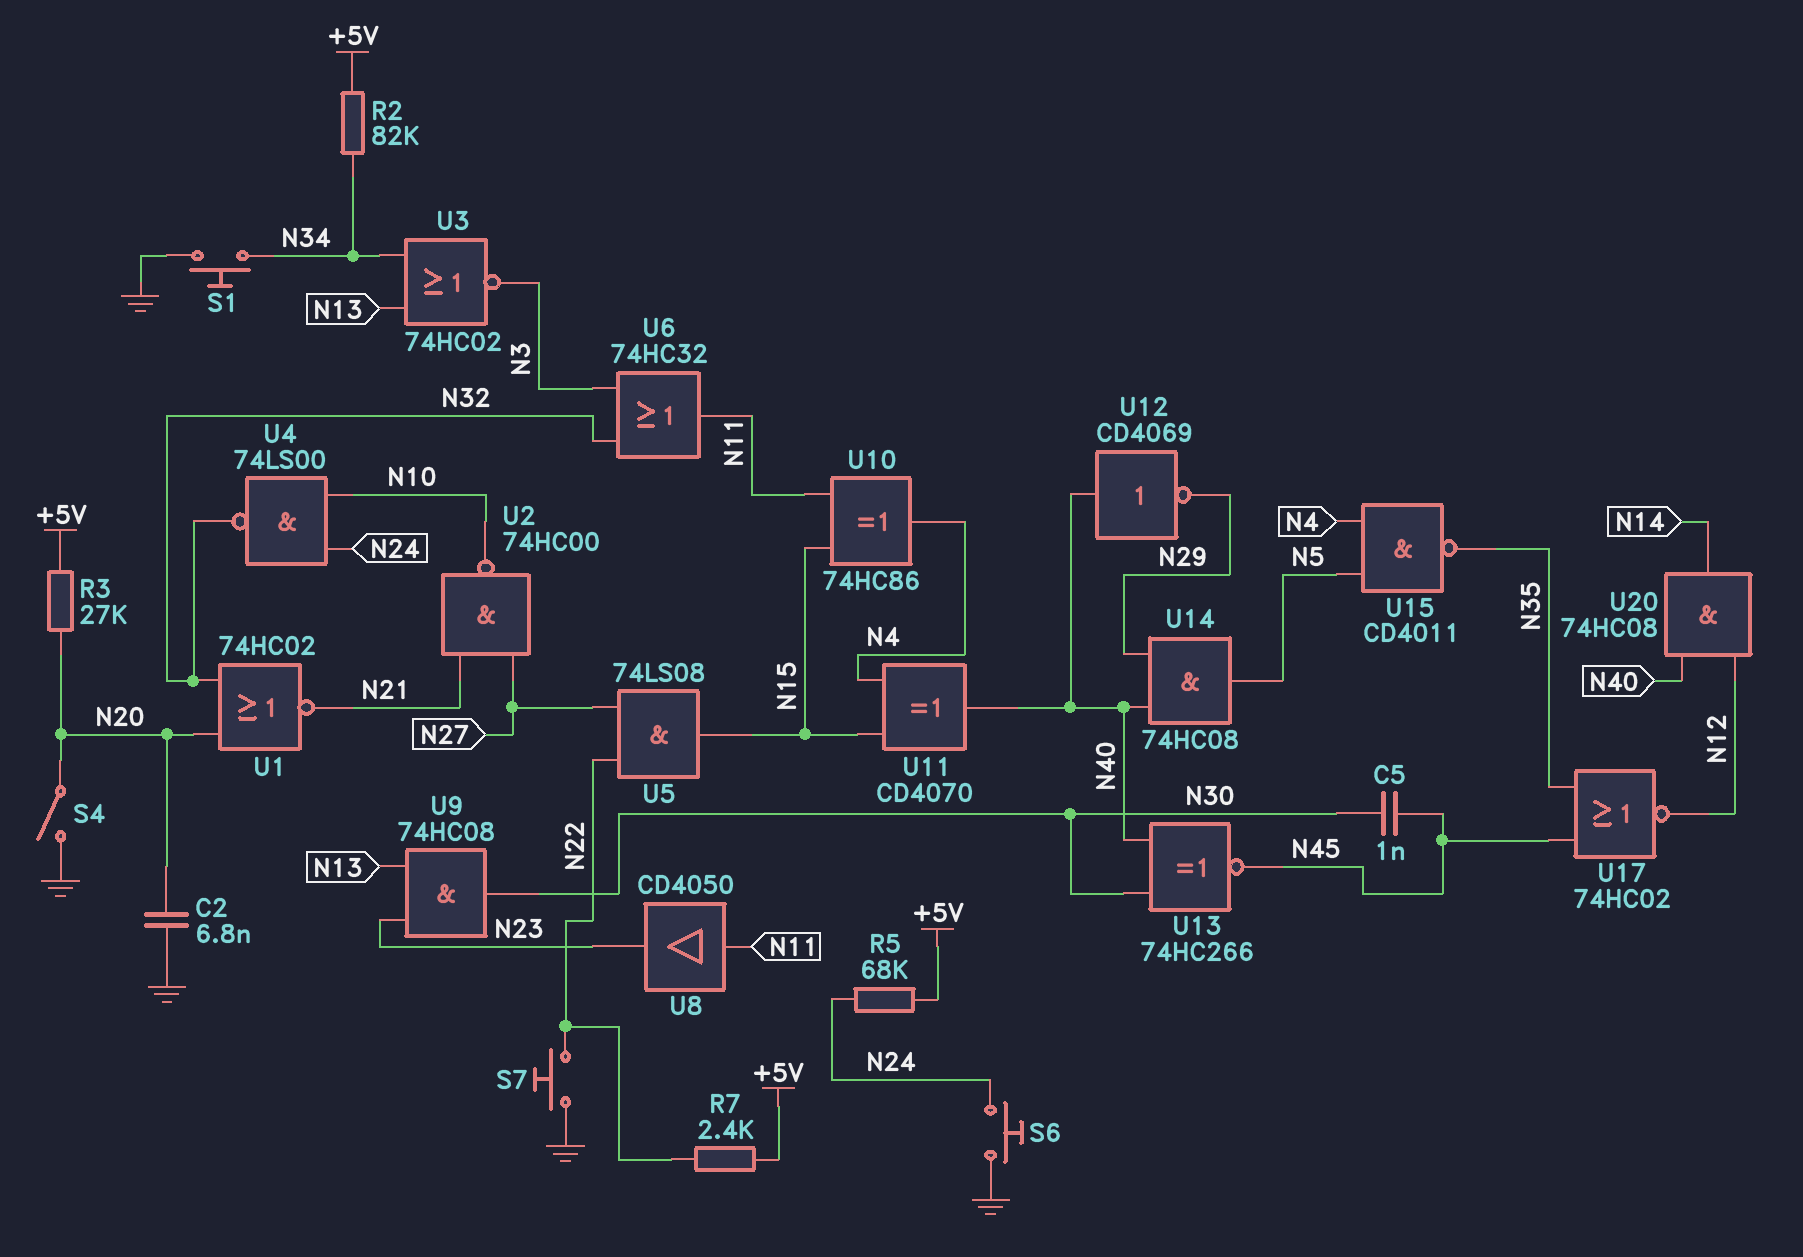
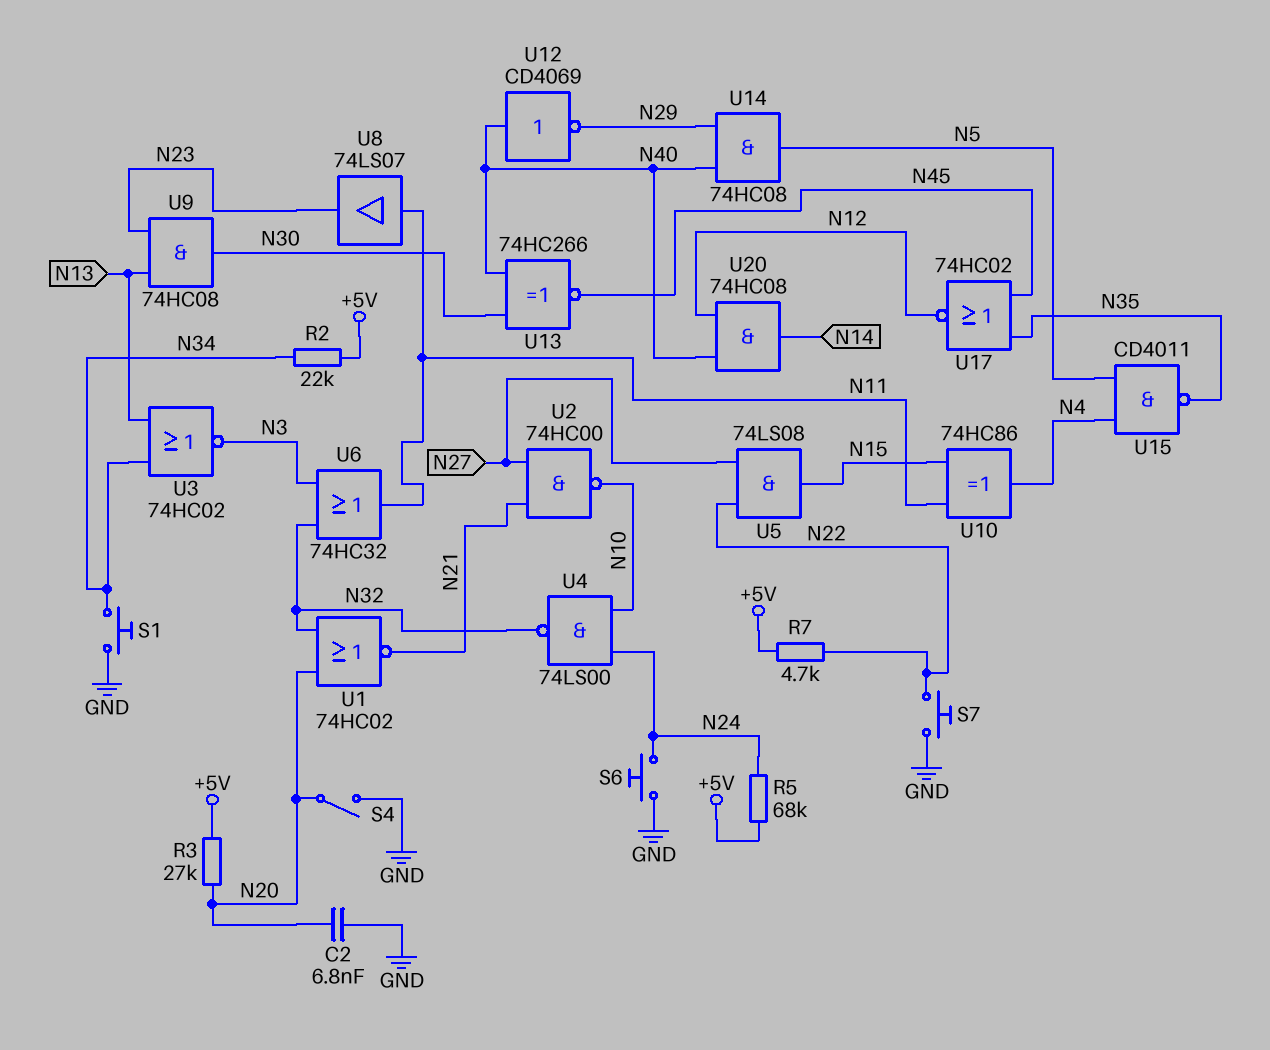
C5: 1nF (N30, N45) -> none
R2: 82k (+5V, N34) -> 22k (+5V, N34)
R7: 2.4k (+5V, N22) -> 4.7k (+5V, N22)
U8: buffer CD4050 (in N11, out N23) -> buffer 74LS07 (in N11, out N23)
U11: XOR CD4070 (in N4, in N15, out N40) -> none

